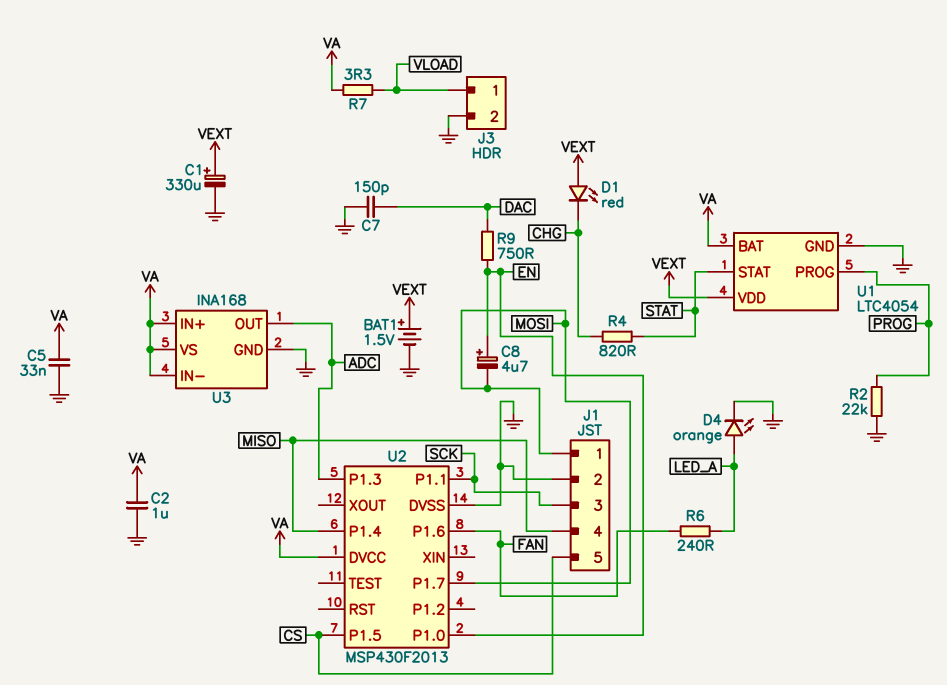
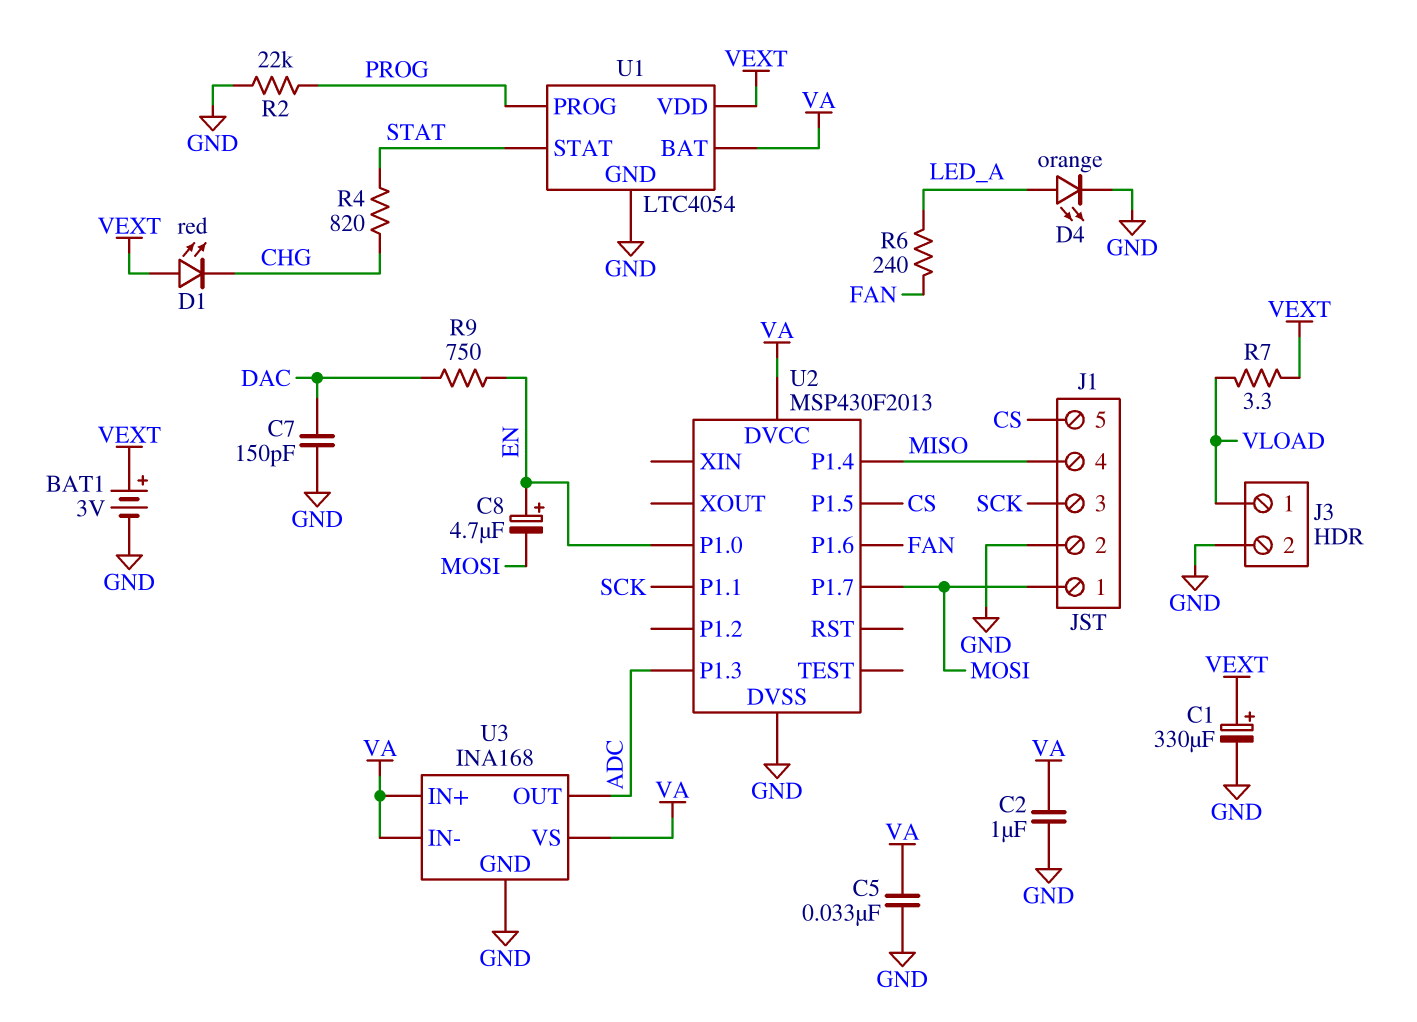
BAT1: 1.5V (plus VEXT, minus GND) -> 3V (plus VEXT, minus GND)
R7: 3.3 (VA, VLOAD) -> 3.3 (VEXT, VLOAD)

